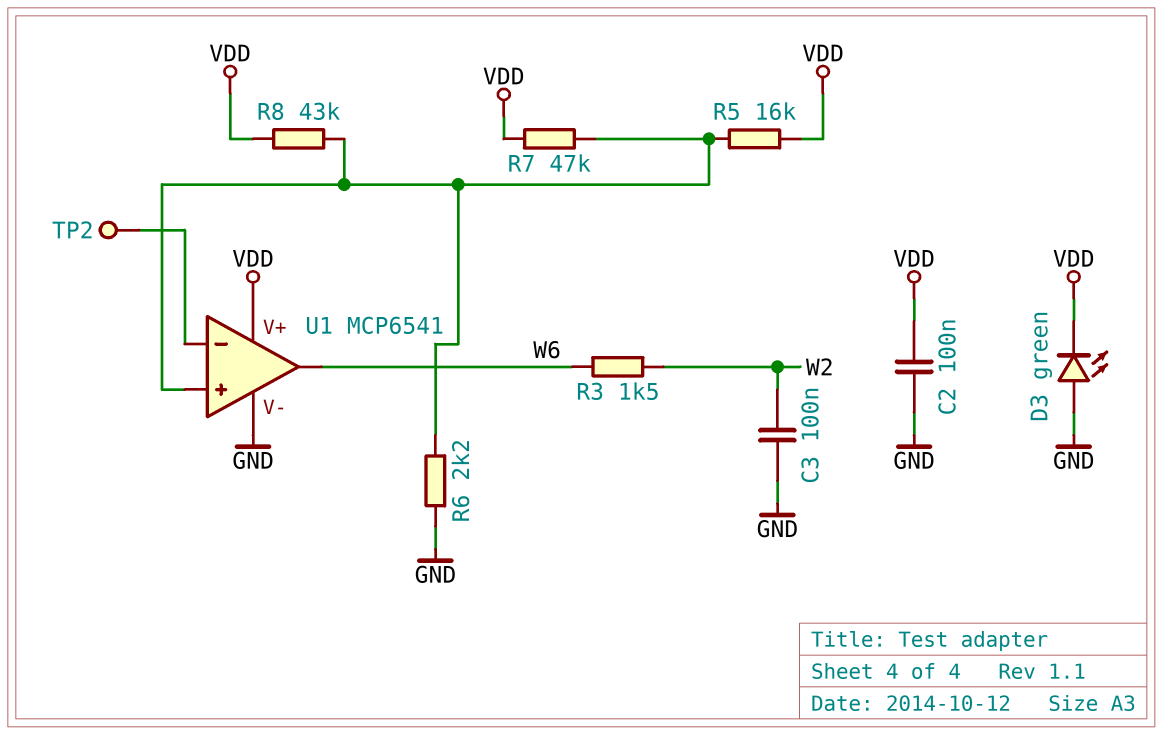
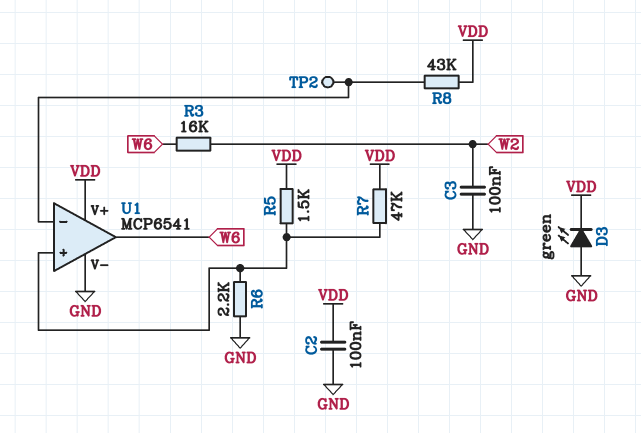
R3: 1.5k (W2, W6) -> 16k (W2, W6)
R5: 16k (U1/in+, VDD) -> 1.5k (U1/in+, VDD)
R8: 43k (U1/in+, VDD) -> 43k (U1/in-, VDD)

